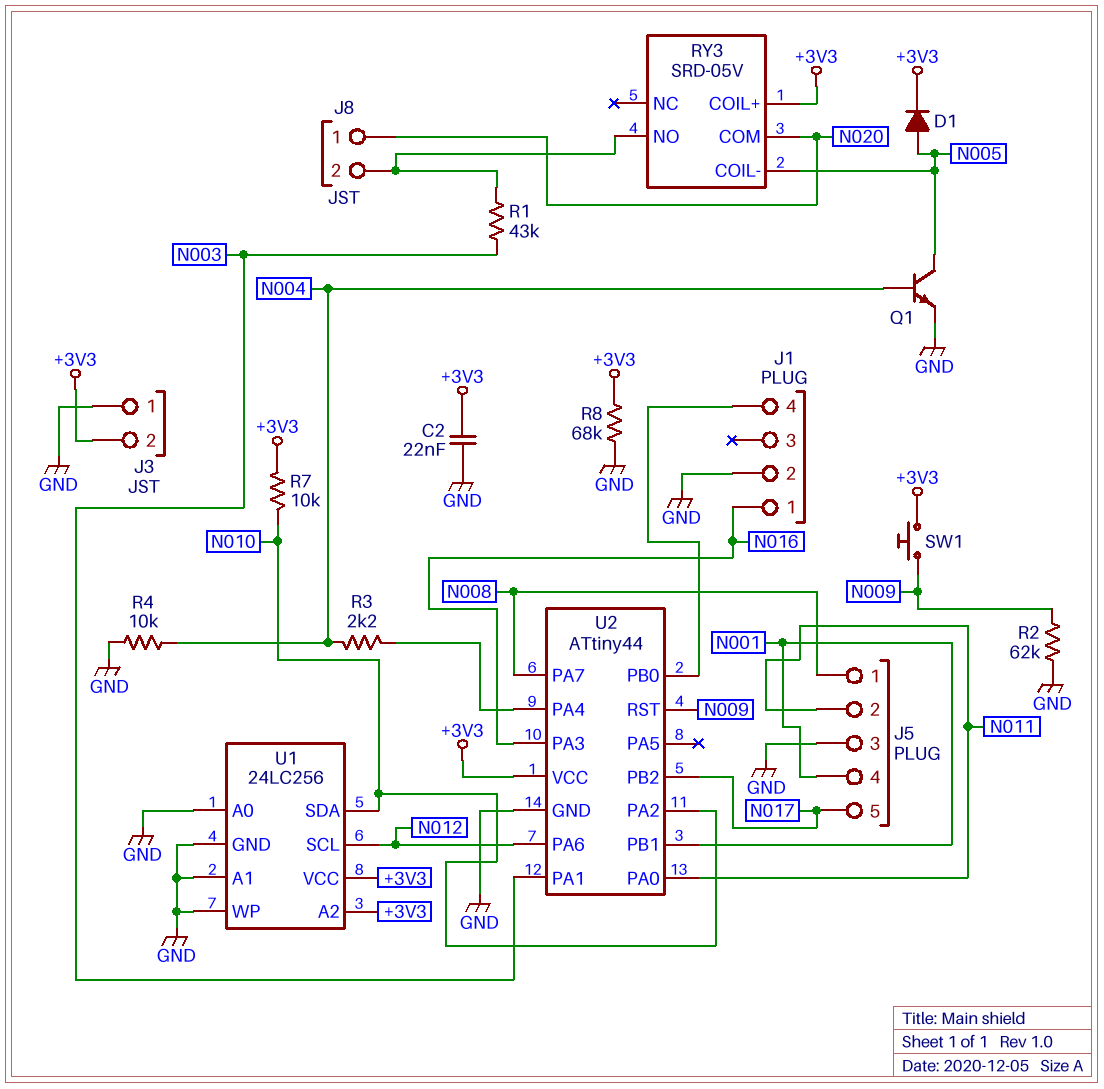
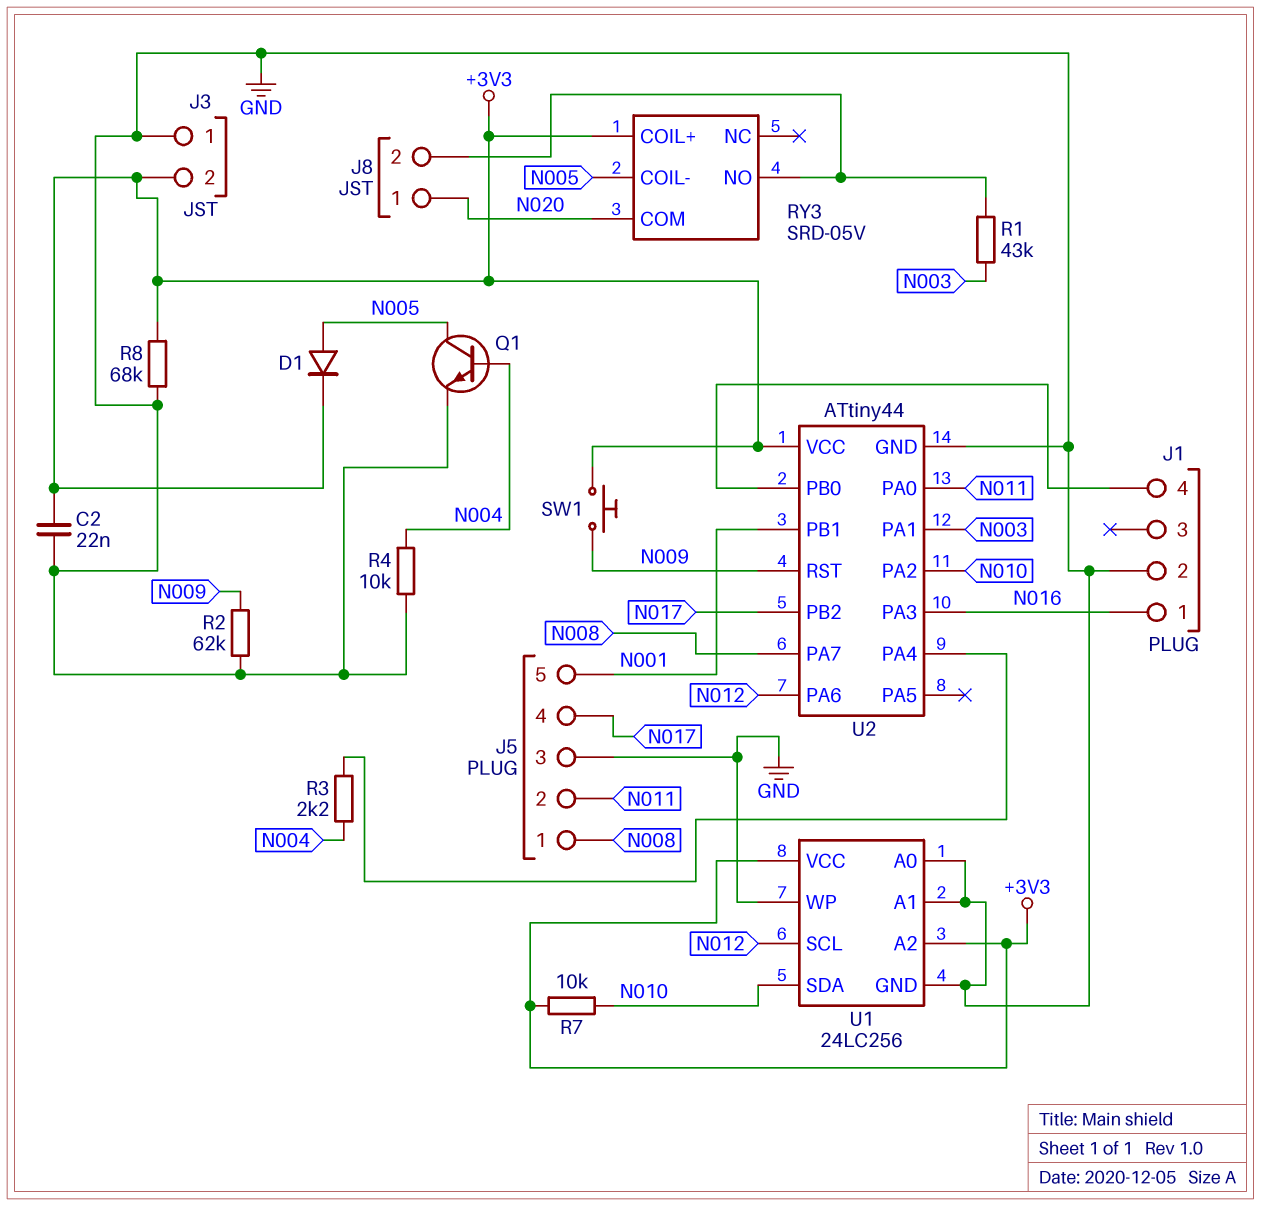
J5 pin 4: N001 -> N017
J5 pin 5: N017 -> N001

